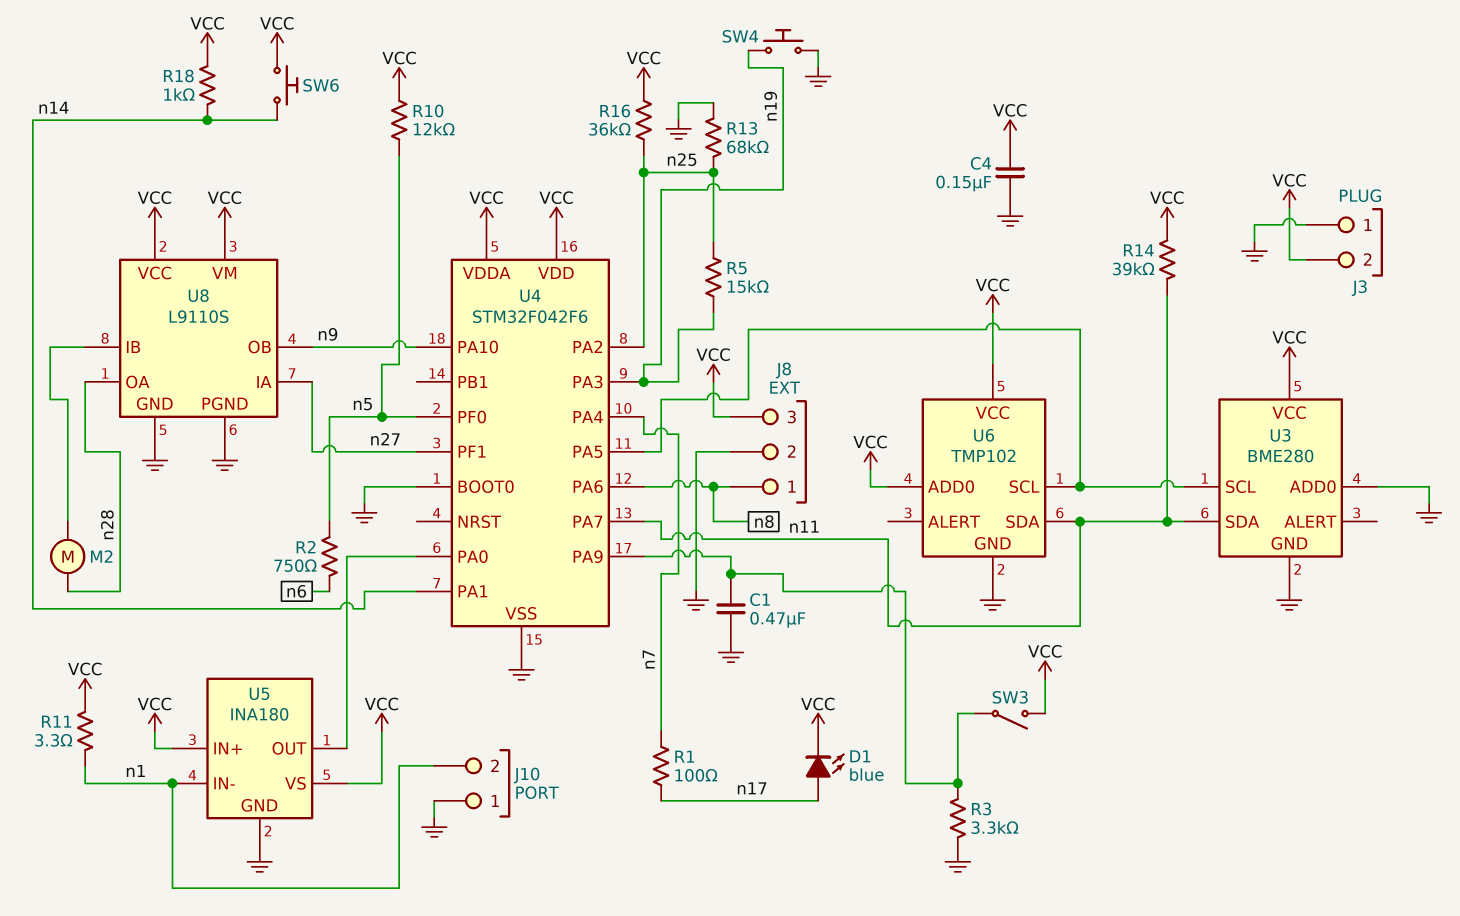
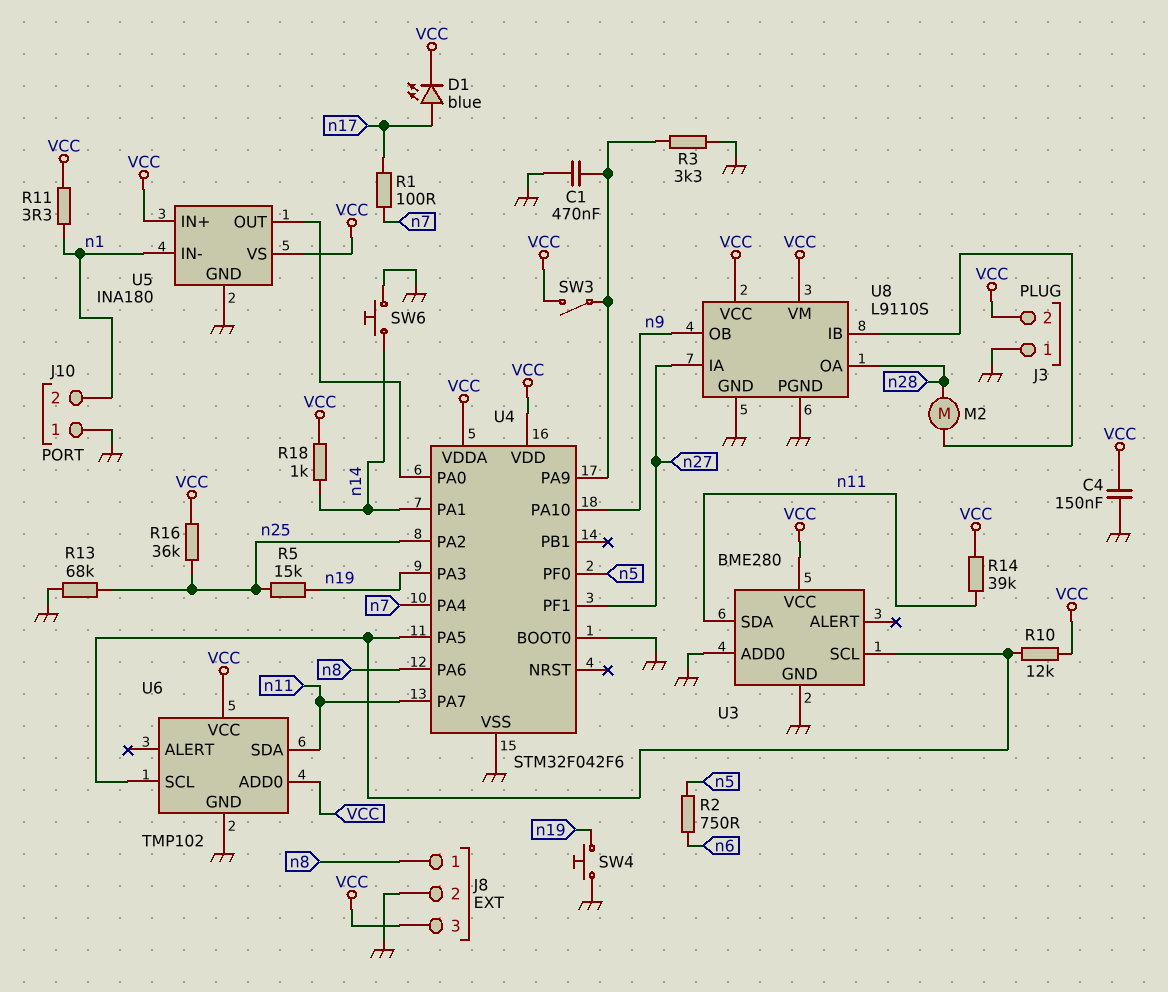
R10: 12k (VCC, n5) -> 12k (U3/SCL, VCC)
SW6: button (VCC, n14) -> button (GND, n14)

